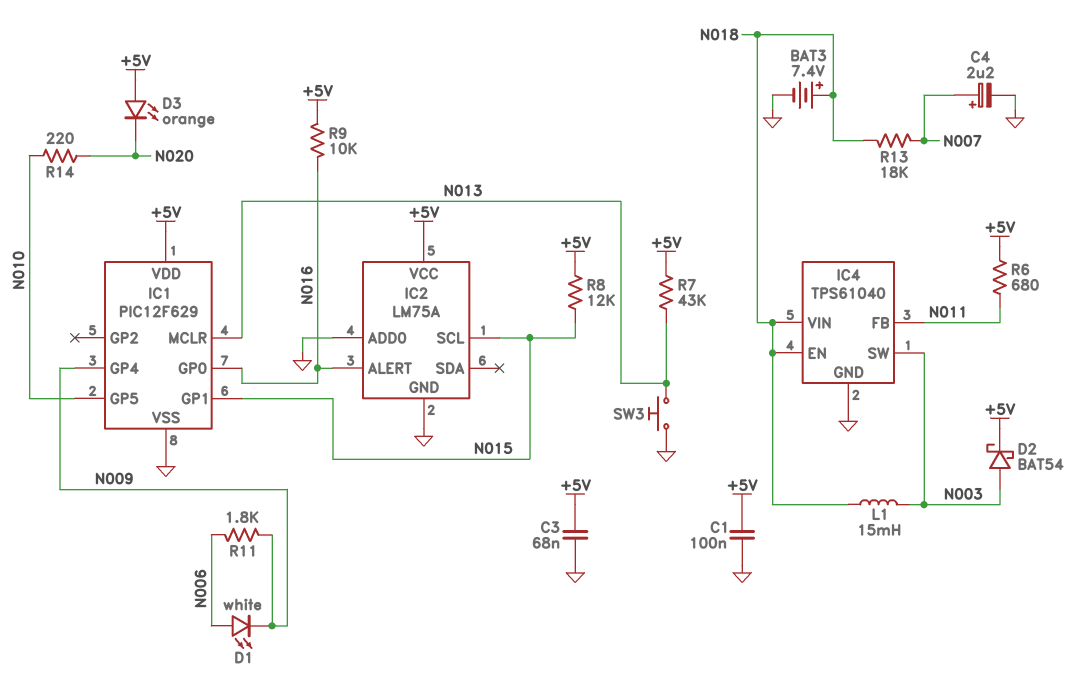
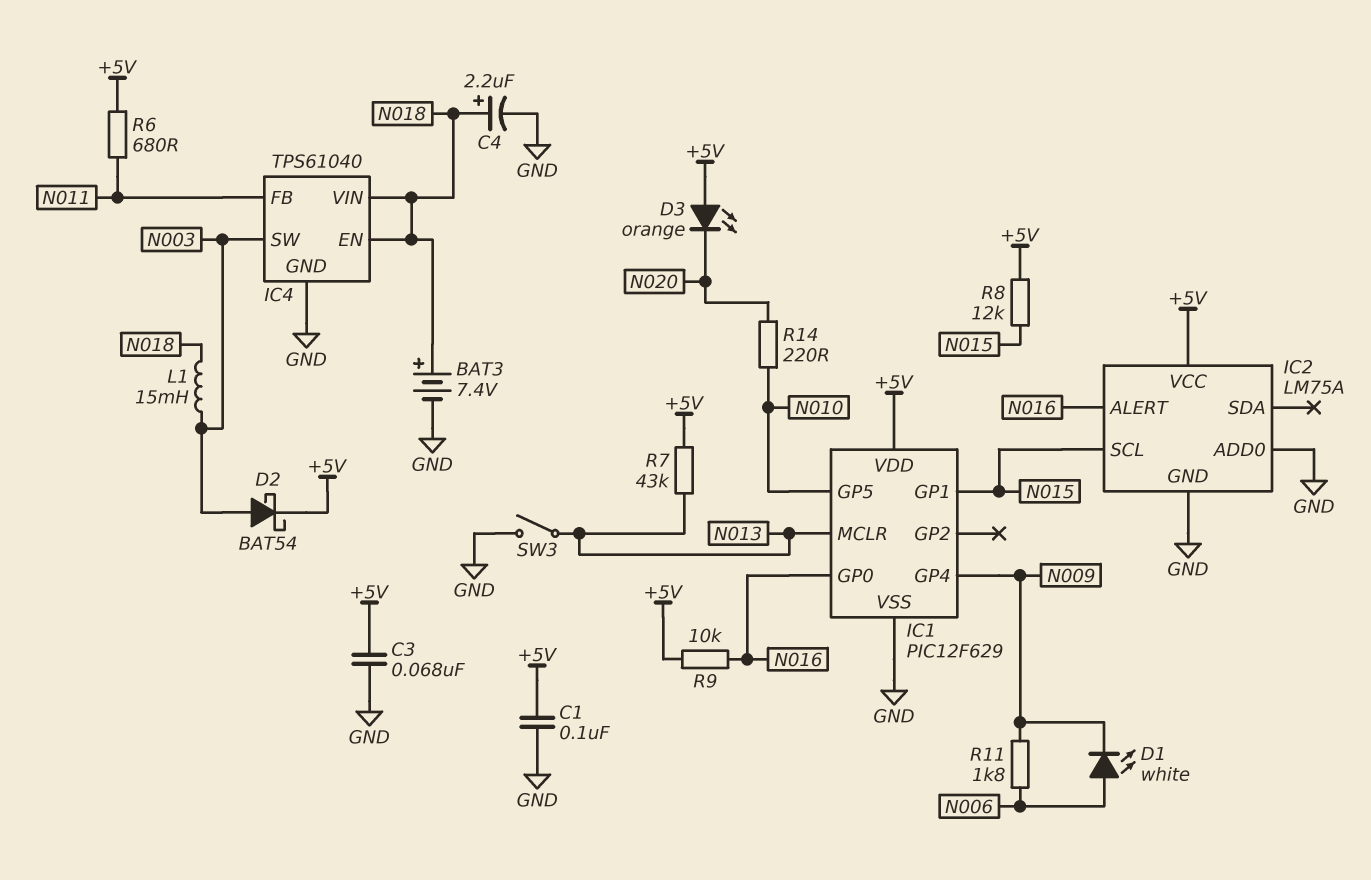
C4: 2.2uF (plus N007, minus GND) -> 2.2uF (plus N018, minus GND)
R13: 18k (N007, N018) -> none
SW3: button (GND, N013) -> switch (GND, N013)

